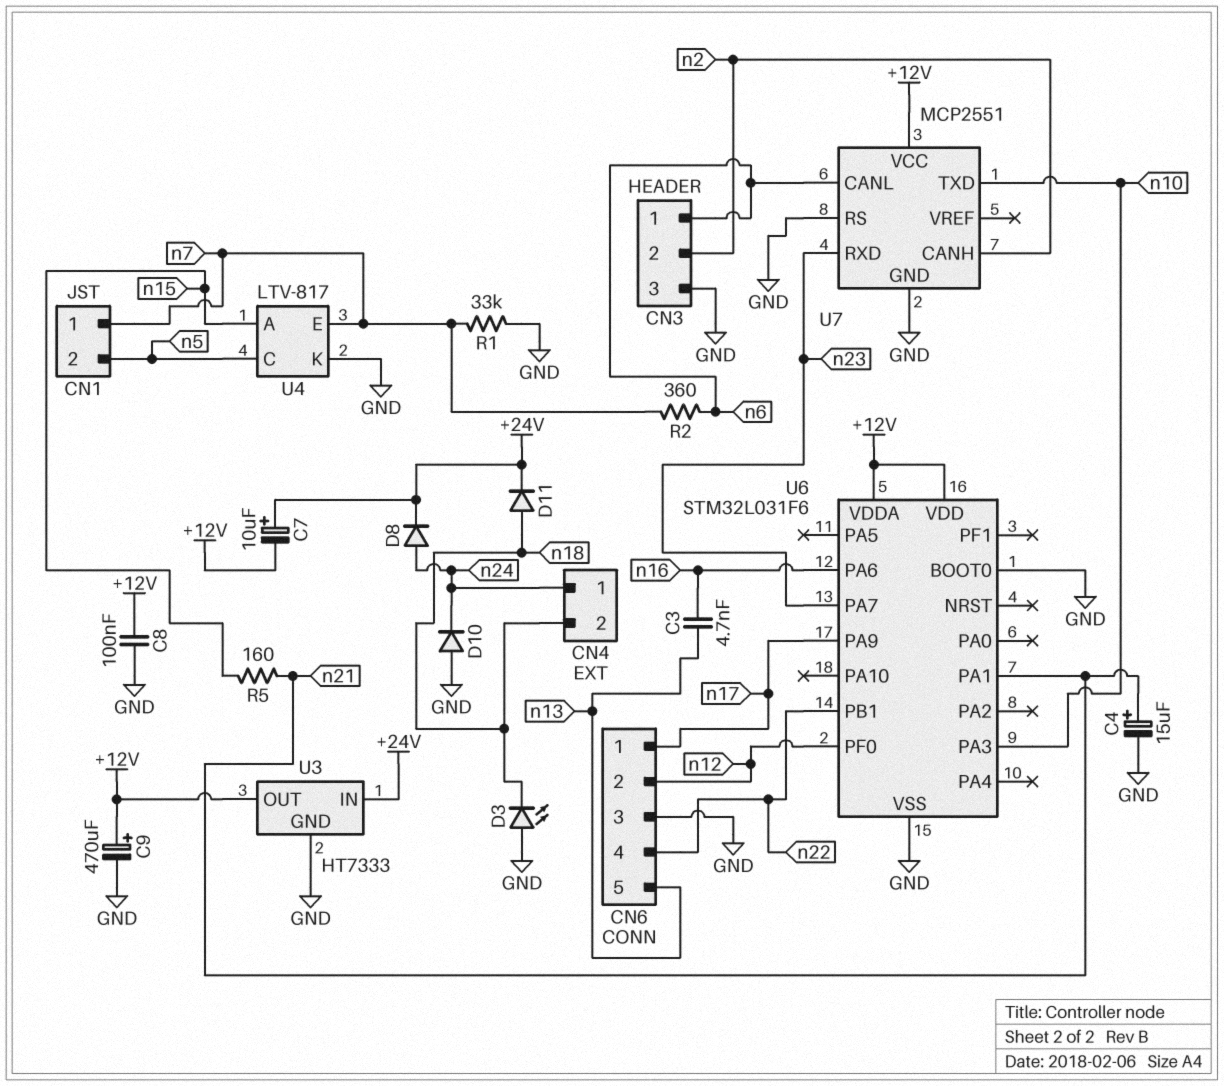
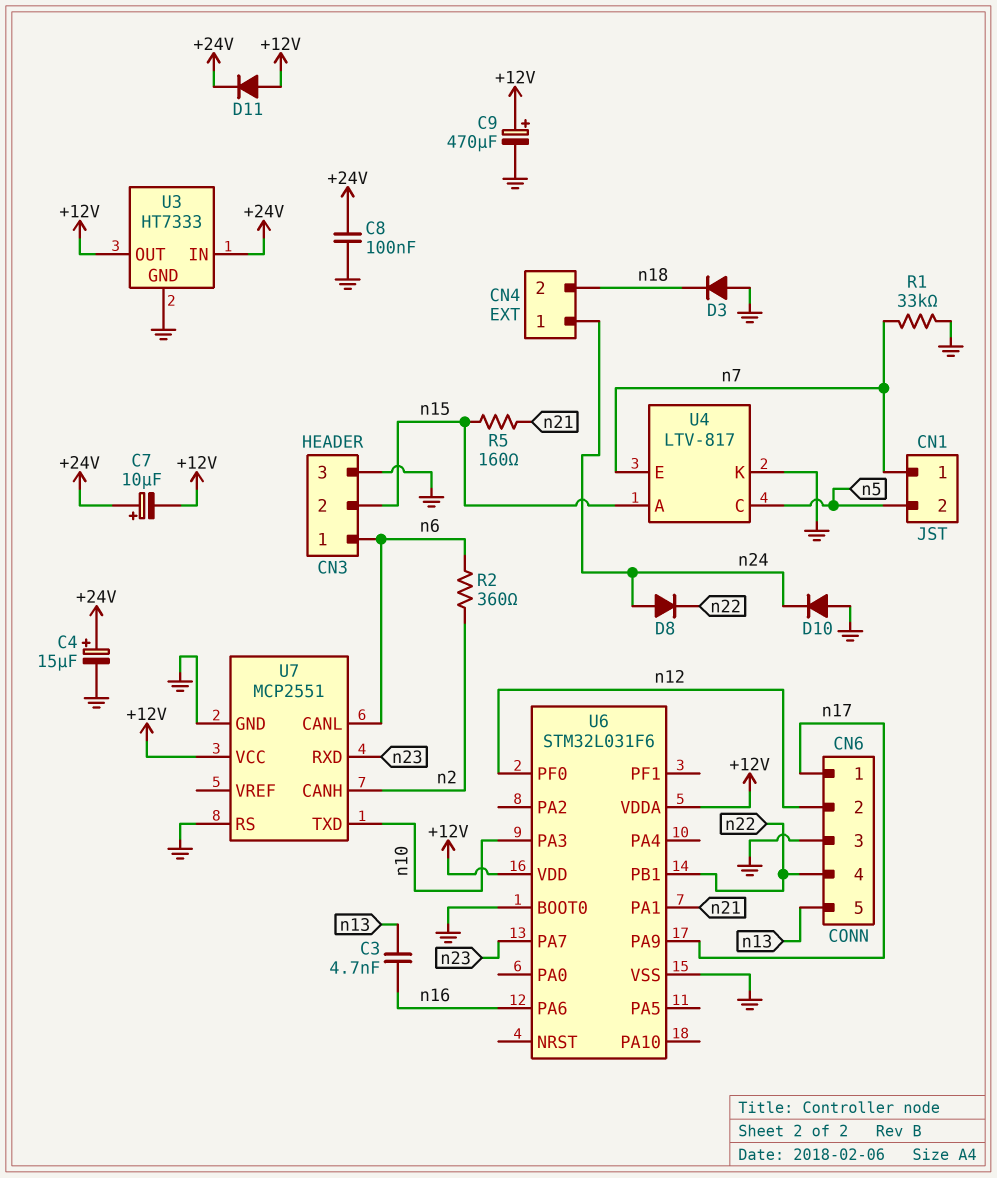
C4: 15uF (plus n21, minus GND) -> 15uF (plus +24V, minus GND)
C8: 100nF (+12V, GND) -> 100nF (+24V, GND)
CN3 pin 2: n2 -> n15
D3: LED (A GND, K n18) -> diode (A GND, K n18)
D8: diode (A n24, K +24V) -> diode (A n24, K n22)
D11: diode (A n18, K +24V) -> diode (A +12V, K +24V)
R2: 360 (n6, n7) -> 360 (n2, n6)

